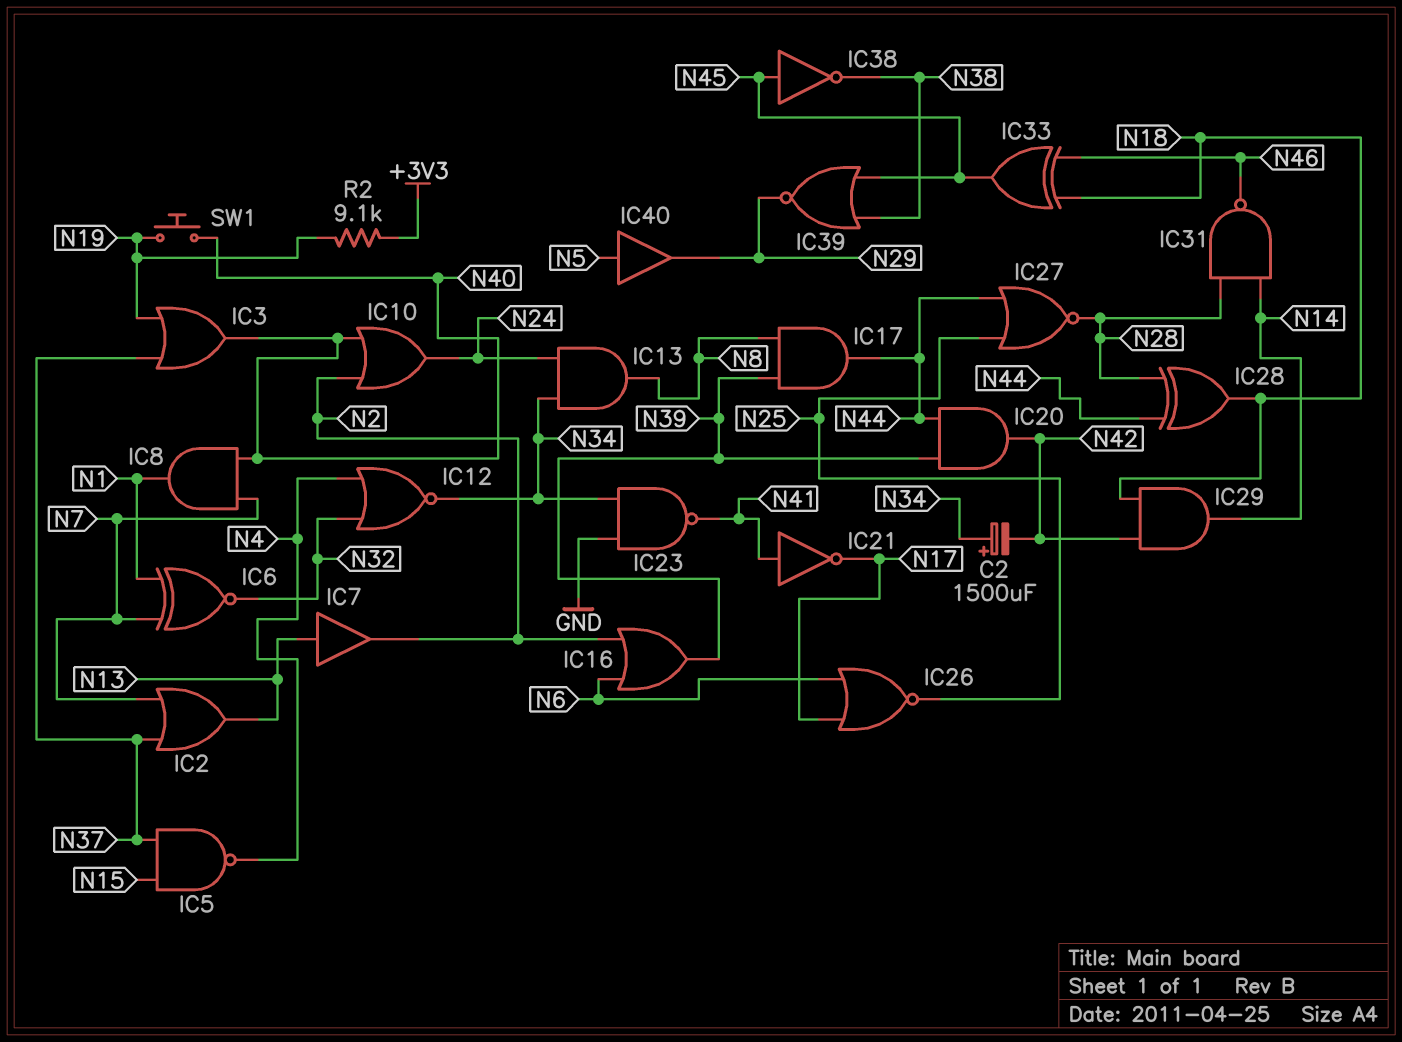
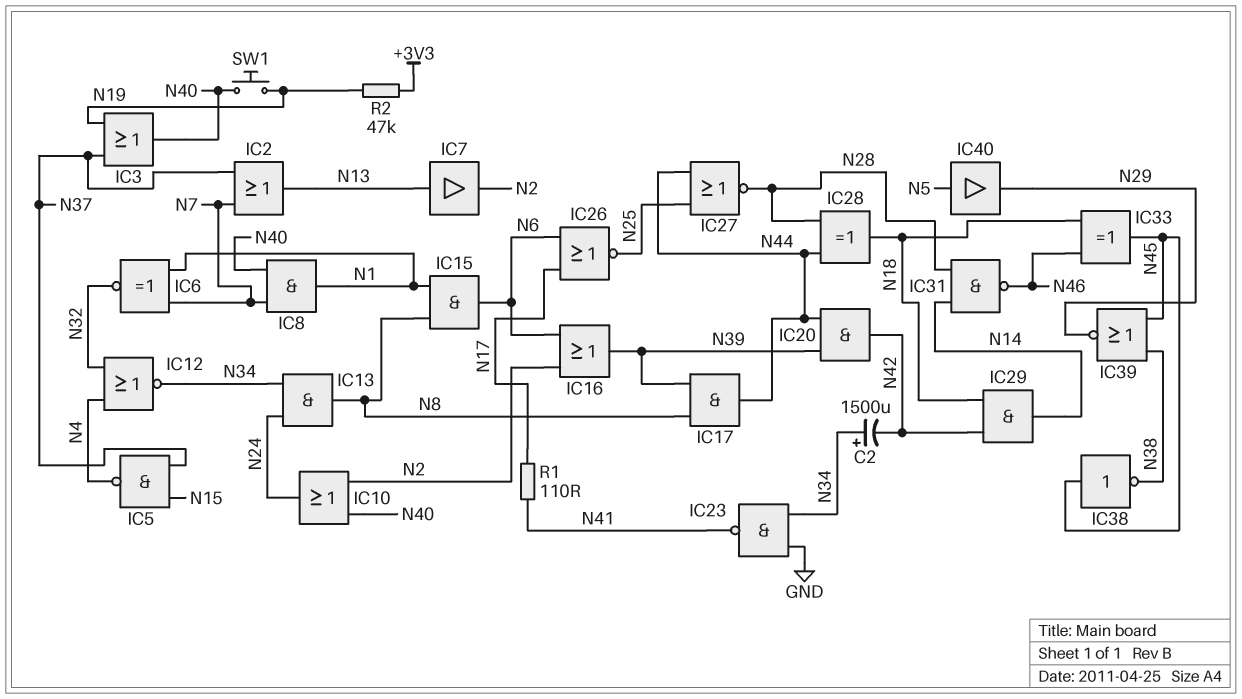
IC15: none -> AND (in N1, in N8, out N6)
IC21: NOT (in N41, out N17) -> none
R1: none -> 110 (N17, N41)
R2: 9.1k (+3V3, N19) -> 47k (+3V3, N19)

